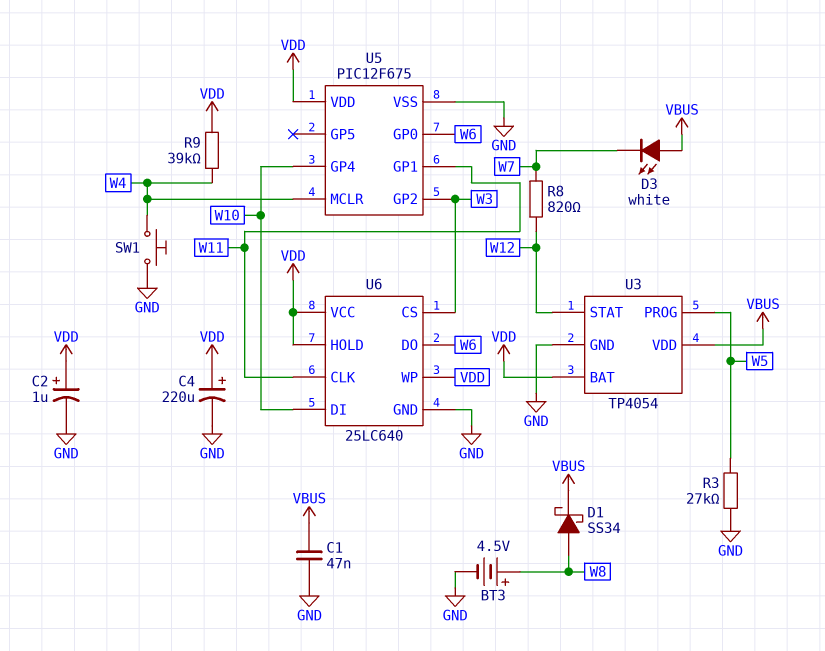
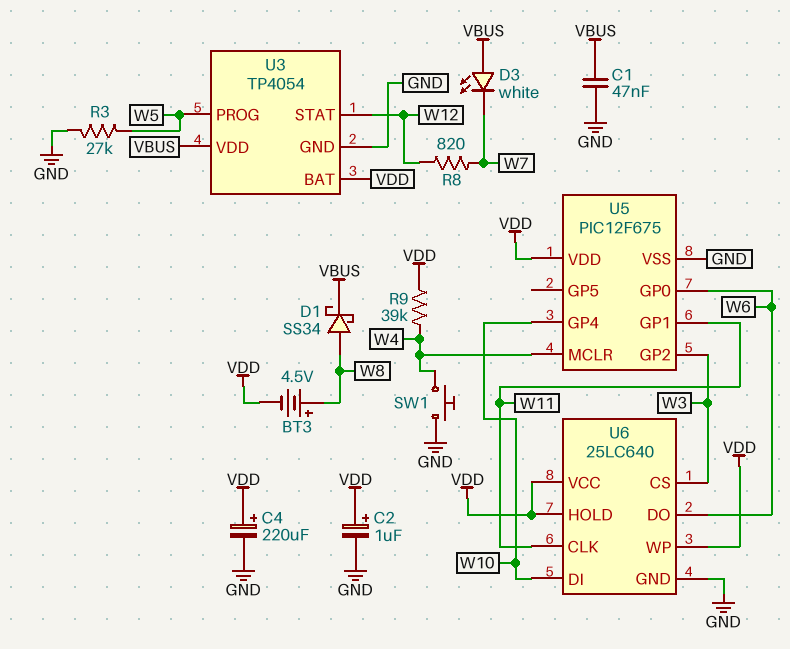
BT3: 4.5V (plus W8, minus GND) -> 4.5V (plus W8, minus VDD)

